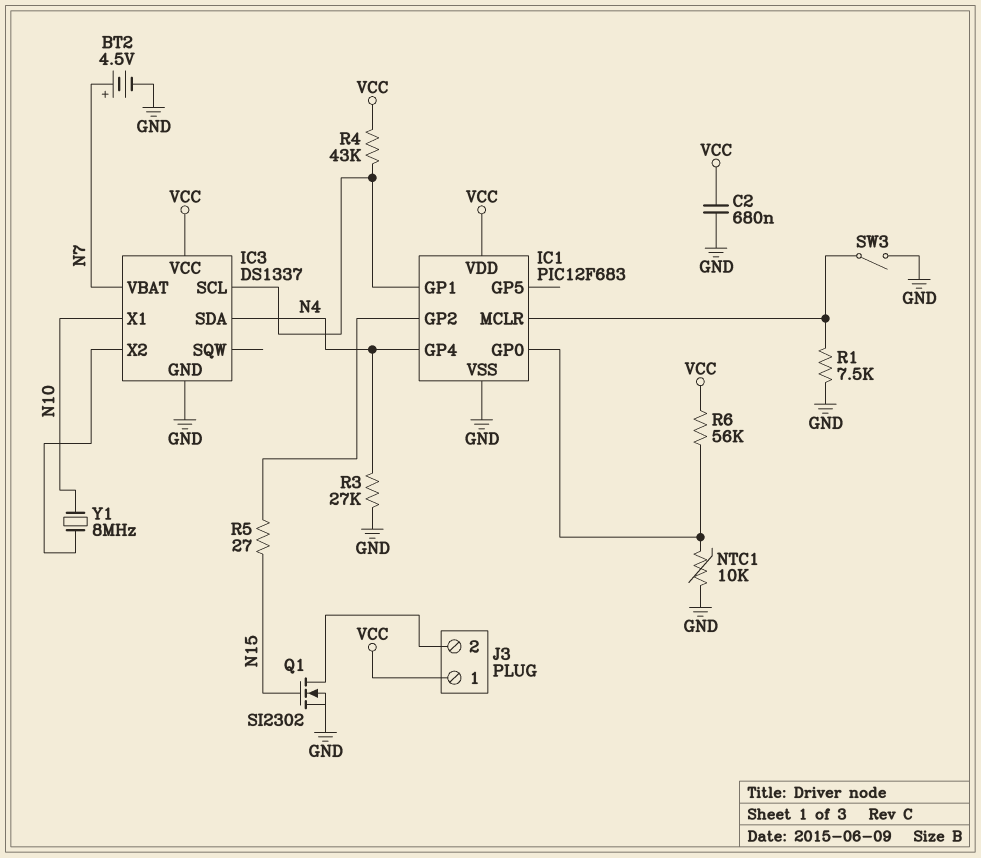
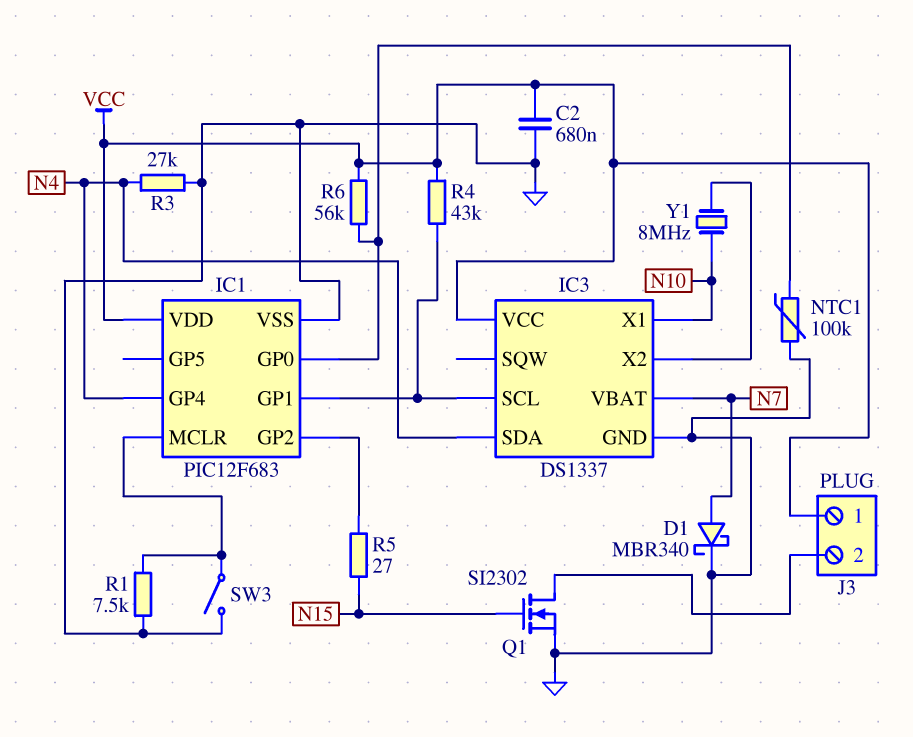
BT2: 4.5V (plus N7, minus GND) -> none
D1: none -> schottky MBR340 (A N7, K GND)
NTC1: 10k (GND, IC1/GP0) -> 100k (GND, IC1/GP0)

